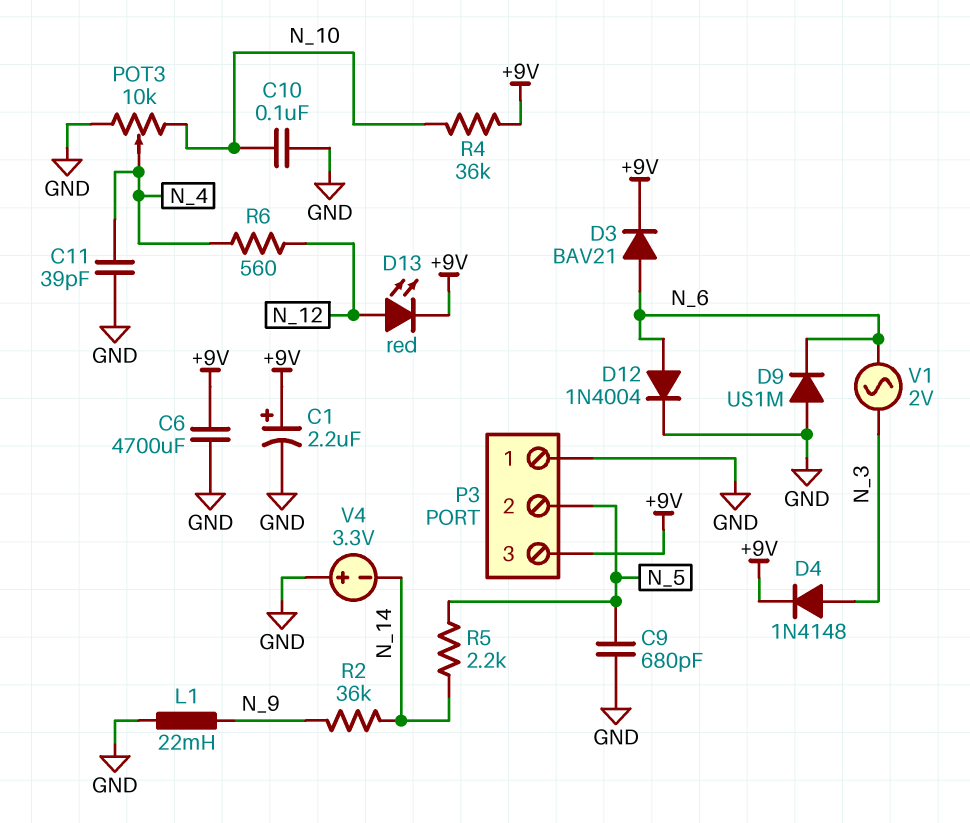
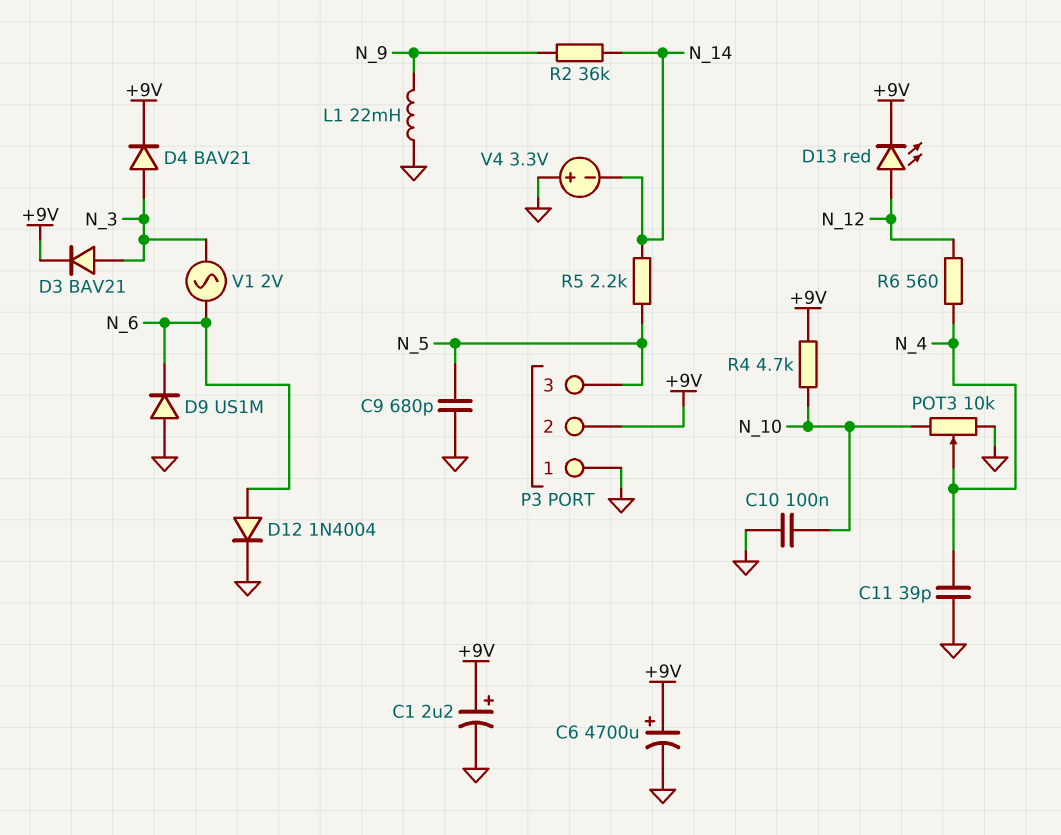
C6: 4700uF (+9V, GND) -> 4700uF (plus +9V, minus GND)
D3: diode BAV21 (A N_6, K +9V) -> diode BAV21 (A N_3, K +9V)
D4: diode 1N4148 (A N_3, K +9V) -> diode BAV21 (A N_3, K +9V)
P3 pin 2: N_5 -> +9V
P3 pin 3: +9V -> N_5
R4: 36k (+9V, N_10) -> 4.7k (+9V, N_10)

